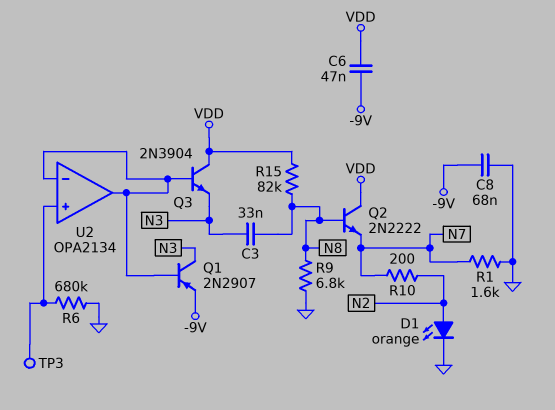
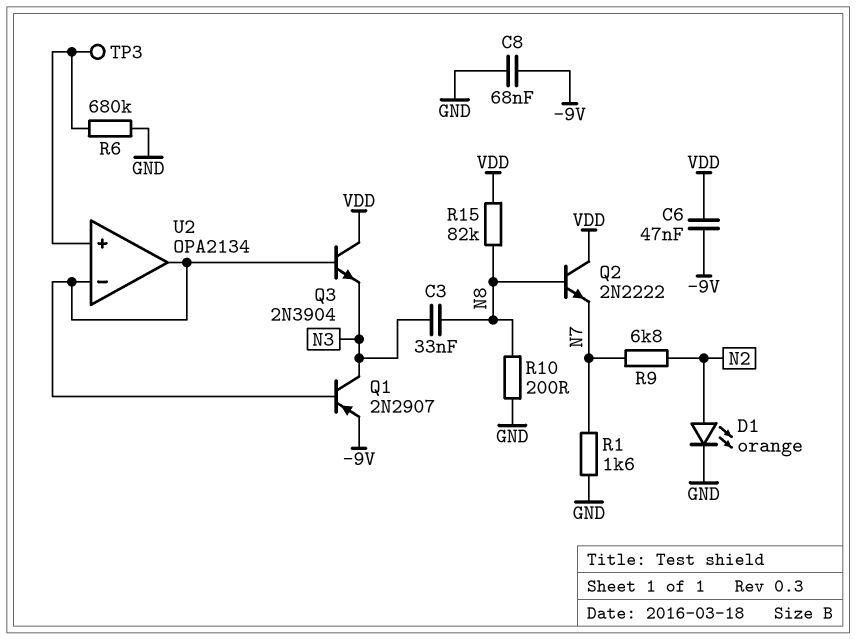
R9: 6.8k (GND, N8) -> 6.8k (N2, N7)
R10: 200 (N2, N7) -> 200 (GND, N8)

